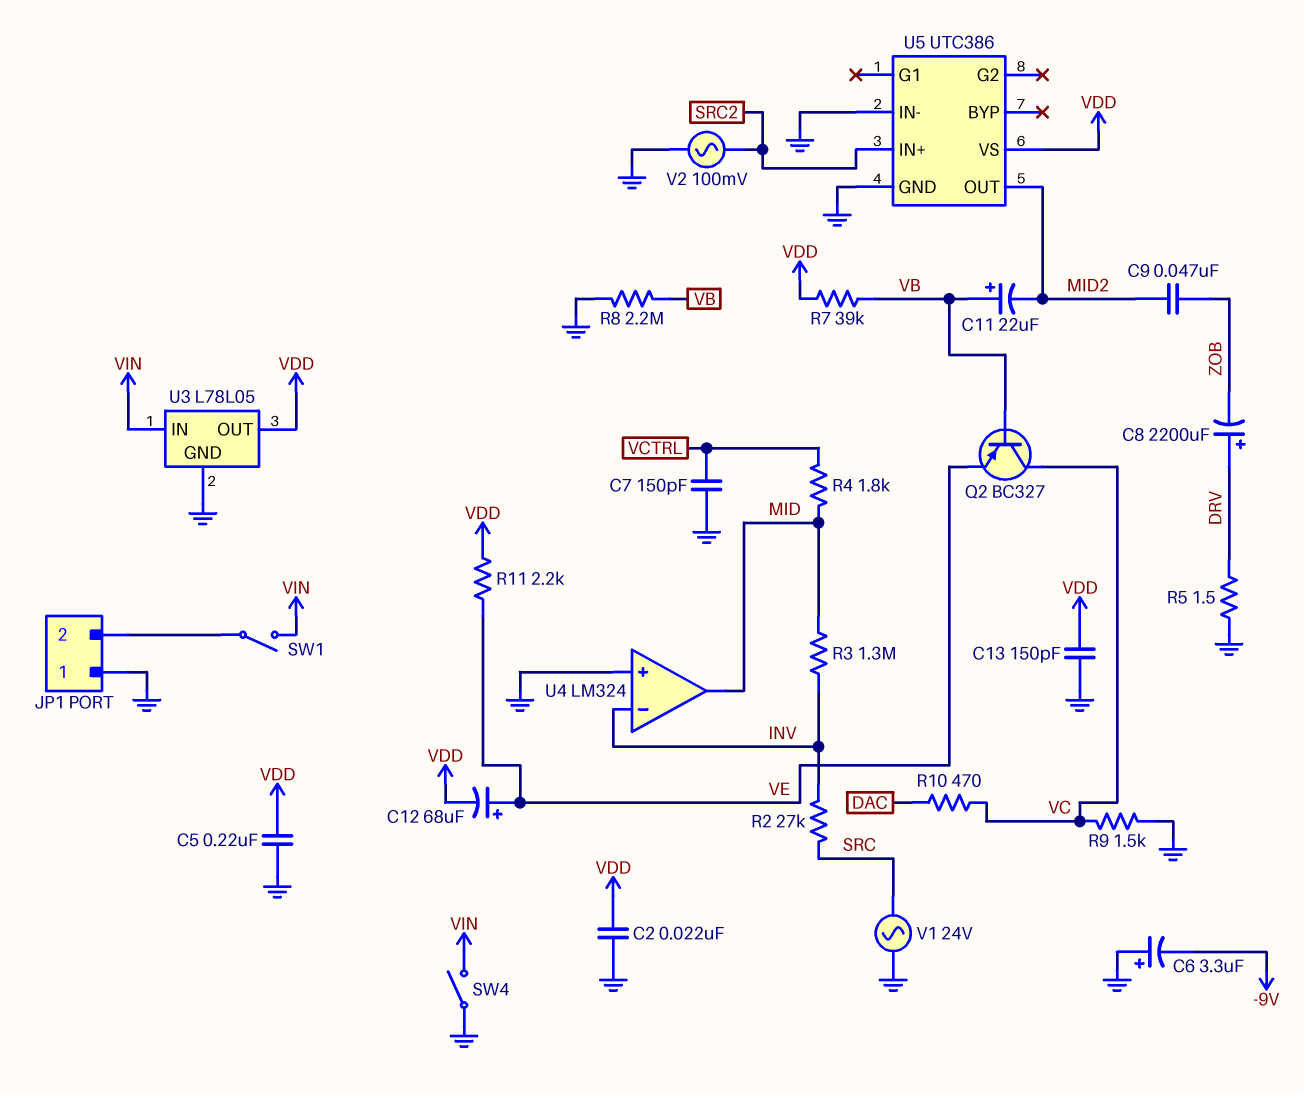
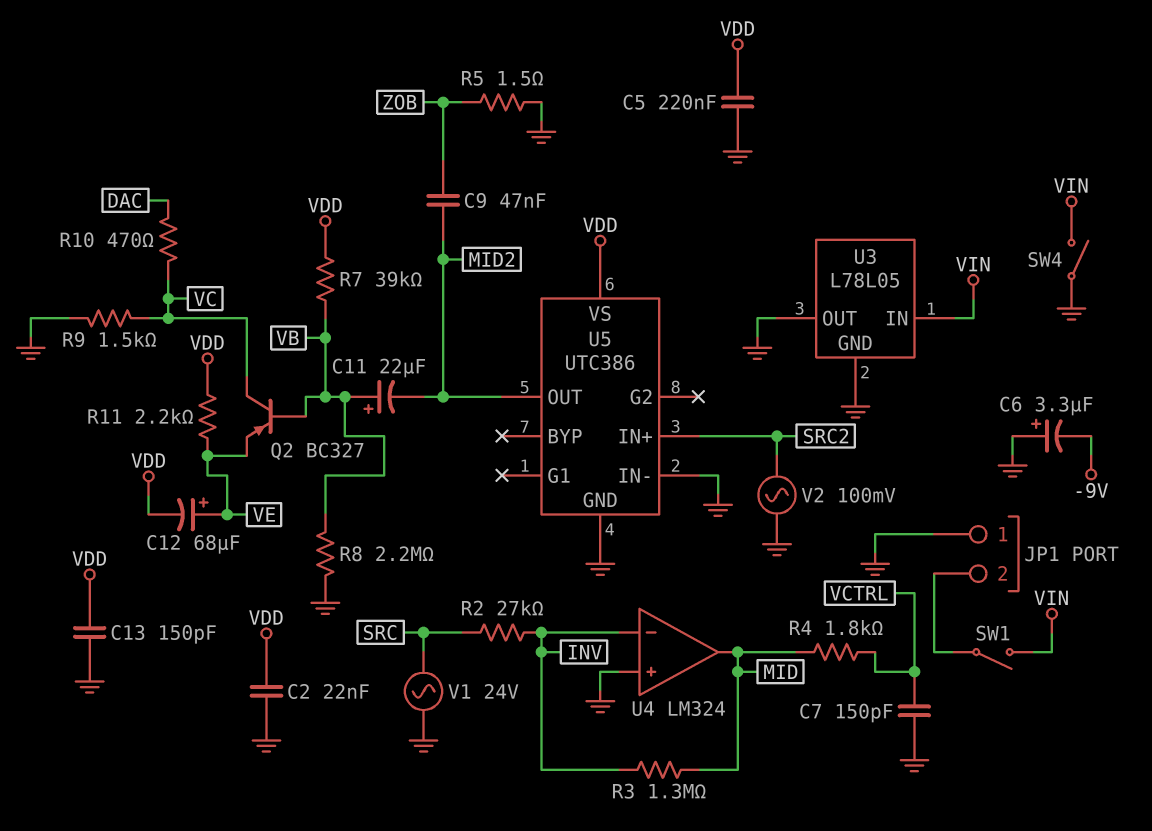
C8: 2200uF (plus DRV, minus ZOB) -> none
R5: 1.5 (DRV, GND) -> 1.5 (GND, ZOB)
U3 pin OUT: VDD -> GND

